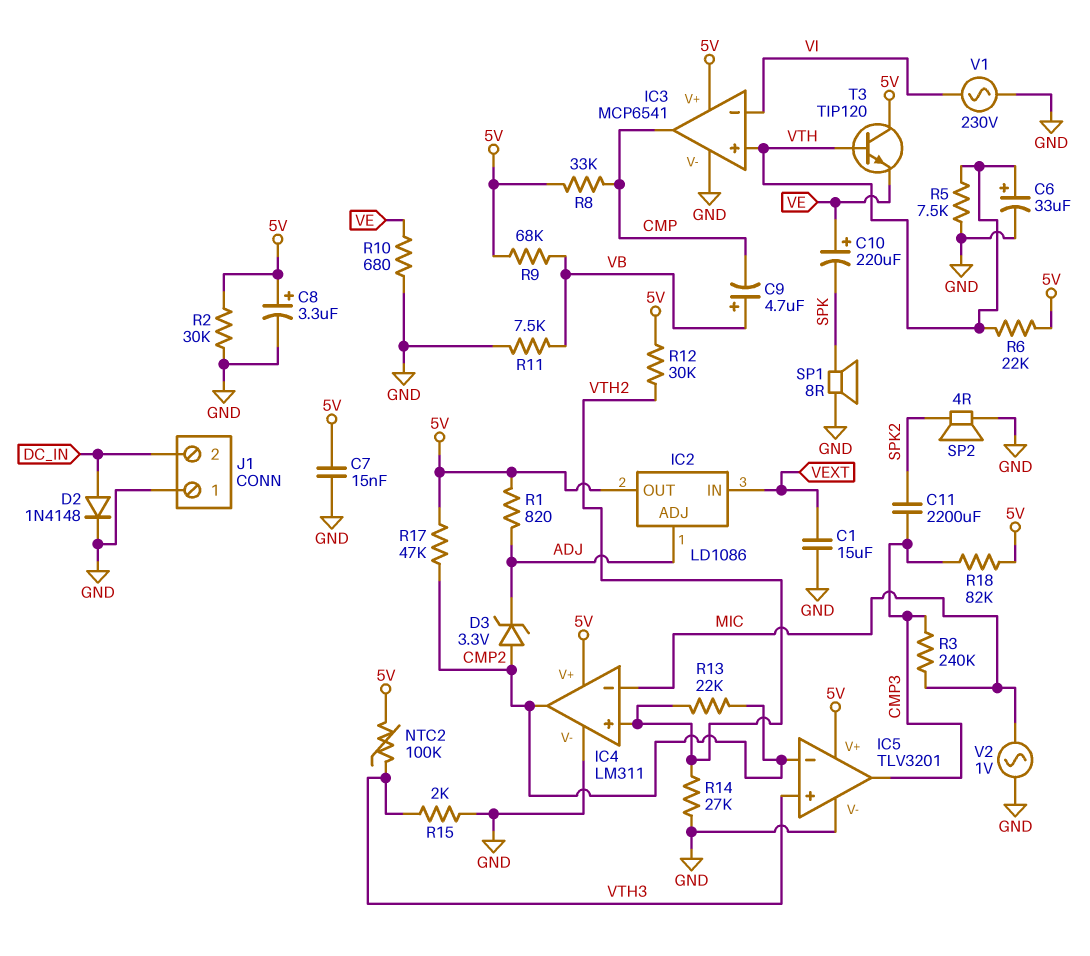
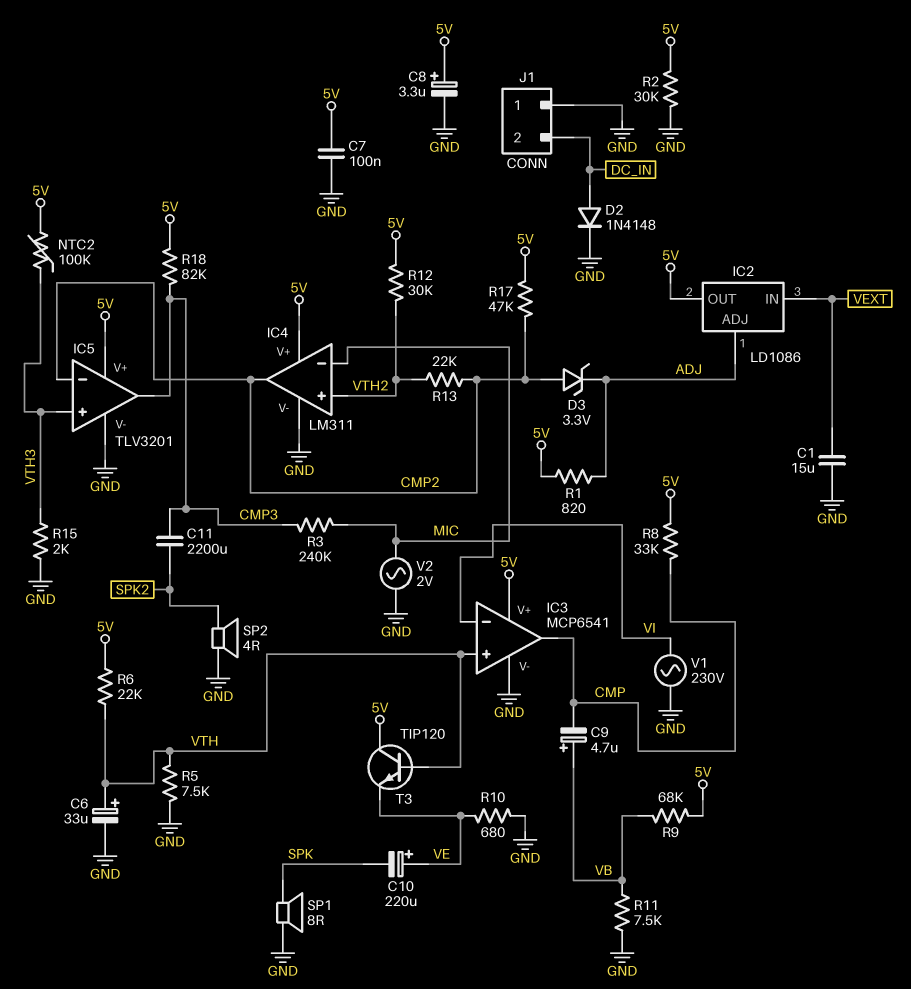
C7: 15nF (5V, GND) -> 100nF (5V, GND)
R14: 27k (GND, VTH2) -> none
V2: AC 1V (GND, MIC) -> AC 2V (GND, MIC)

